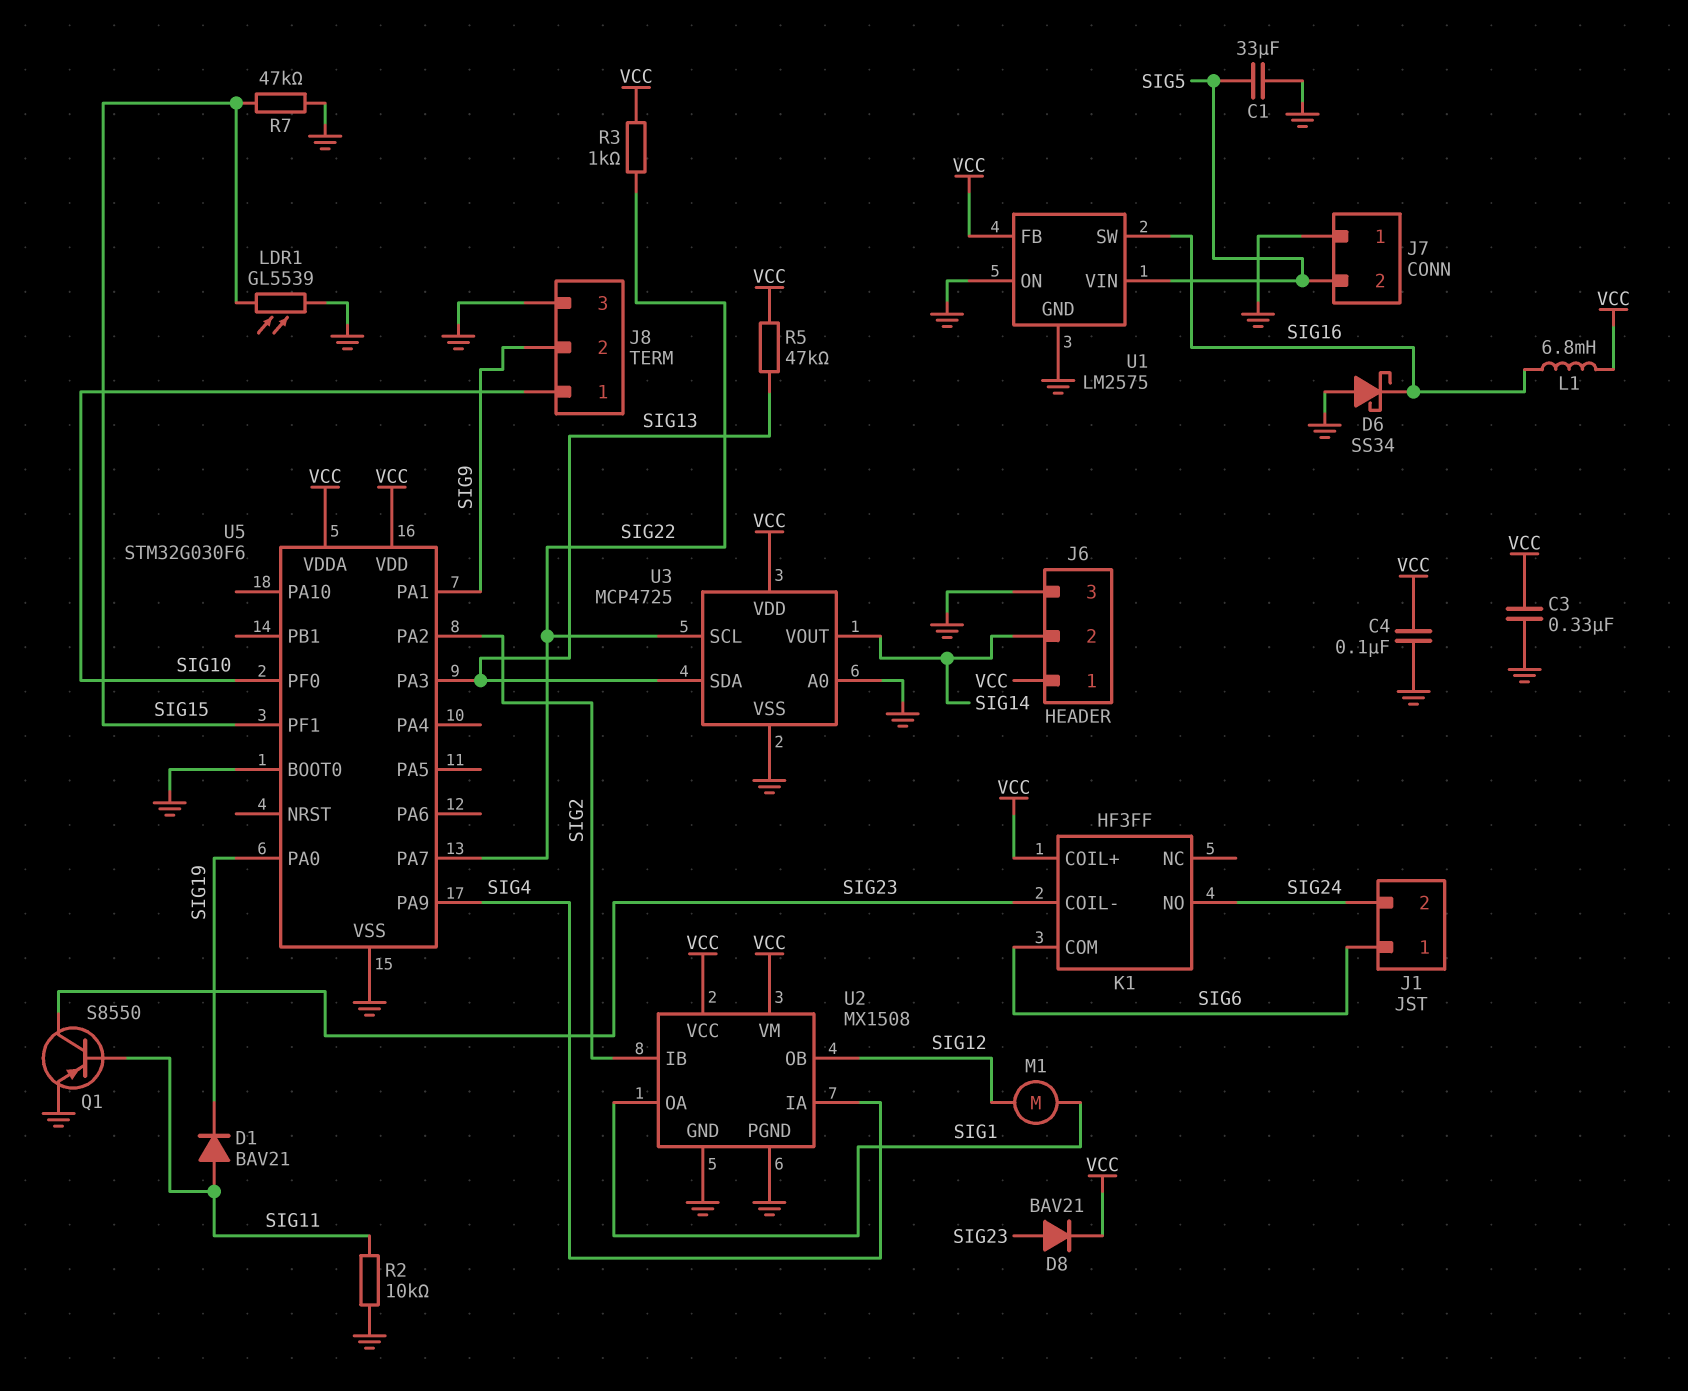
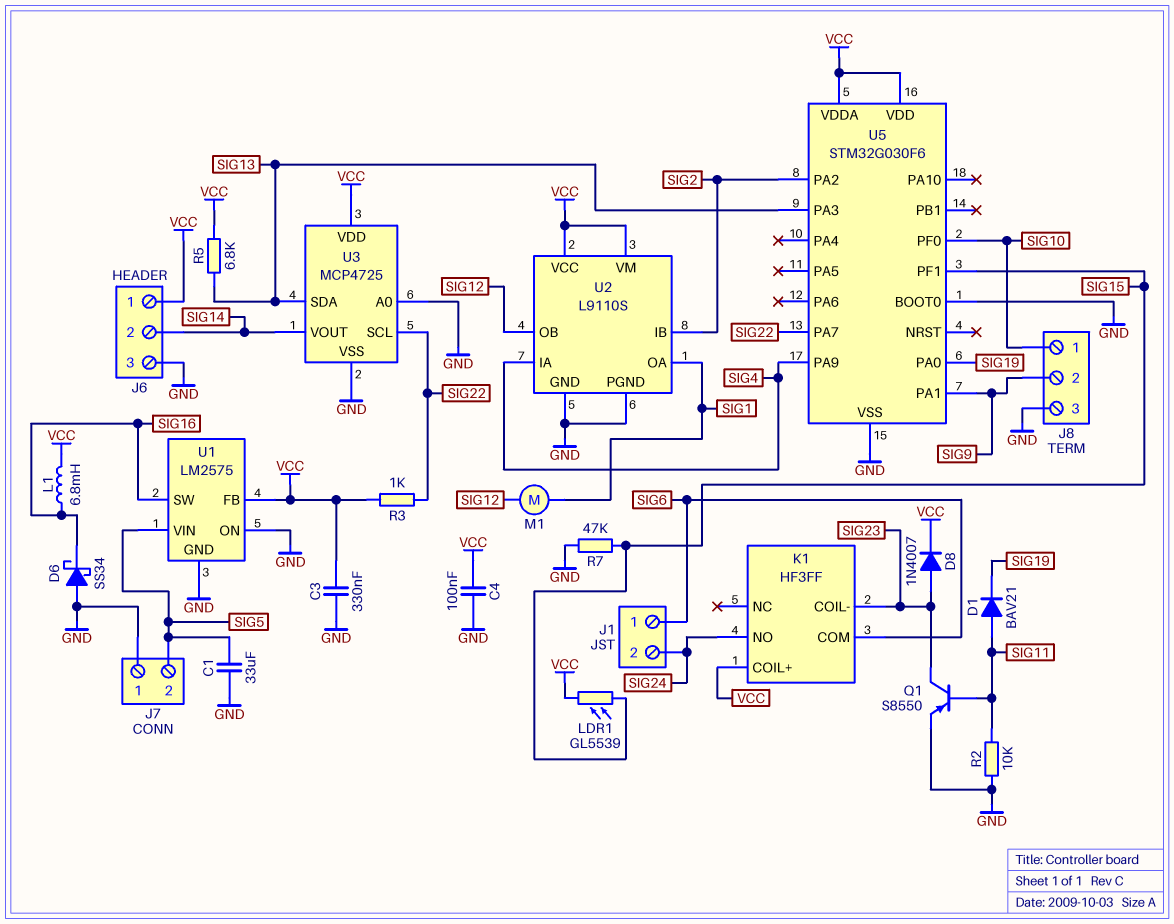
D8: diode BAV21 (A SIG23, K VCC) -> diode 1N4007 (A SIG23, K VCC)
LDR1: GL5539 (GND, SIG15) -> GL5539 (SIG15, VCC)
R5: 47k (SIG13, VCC) -> 6.8k (SIG13, VCC)
U2: MX1508 -> L9110S

